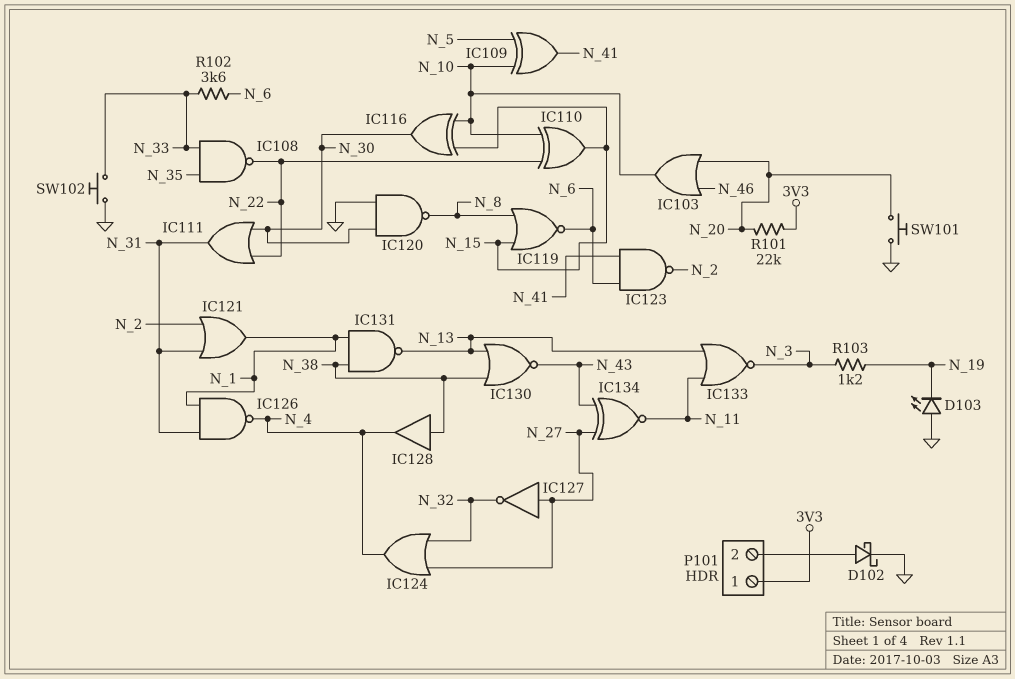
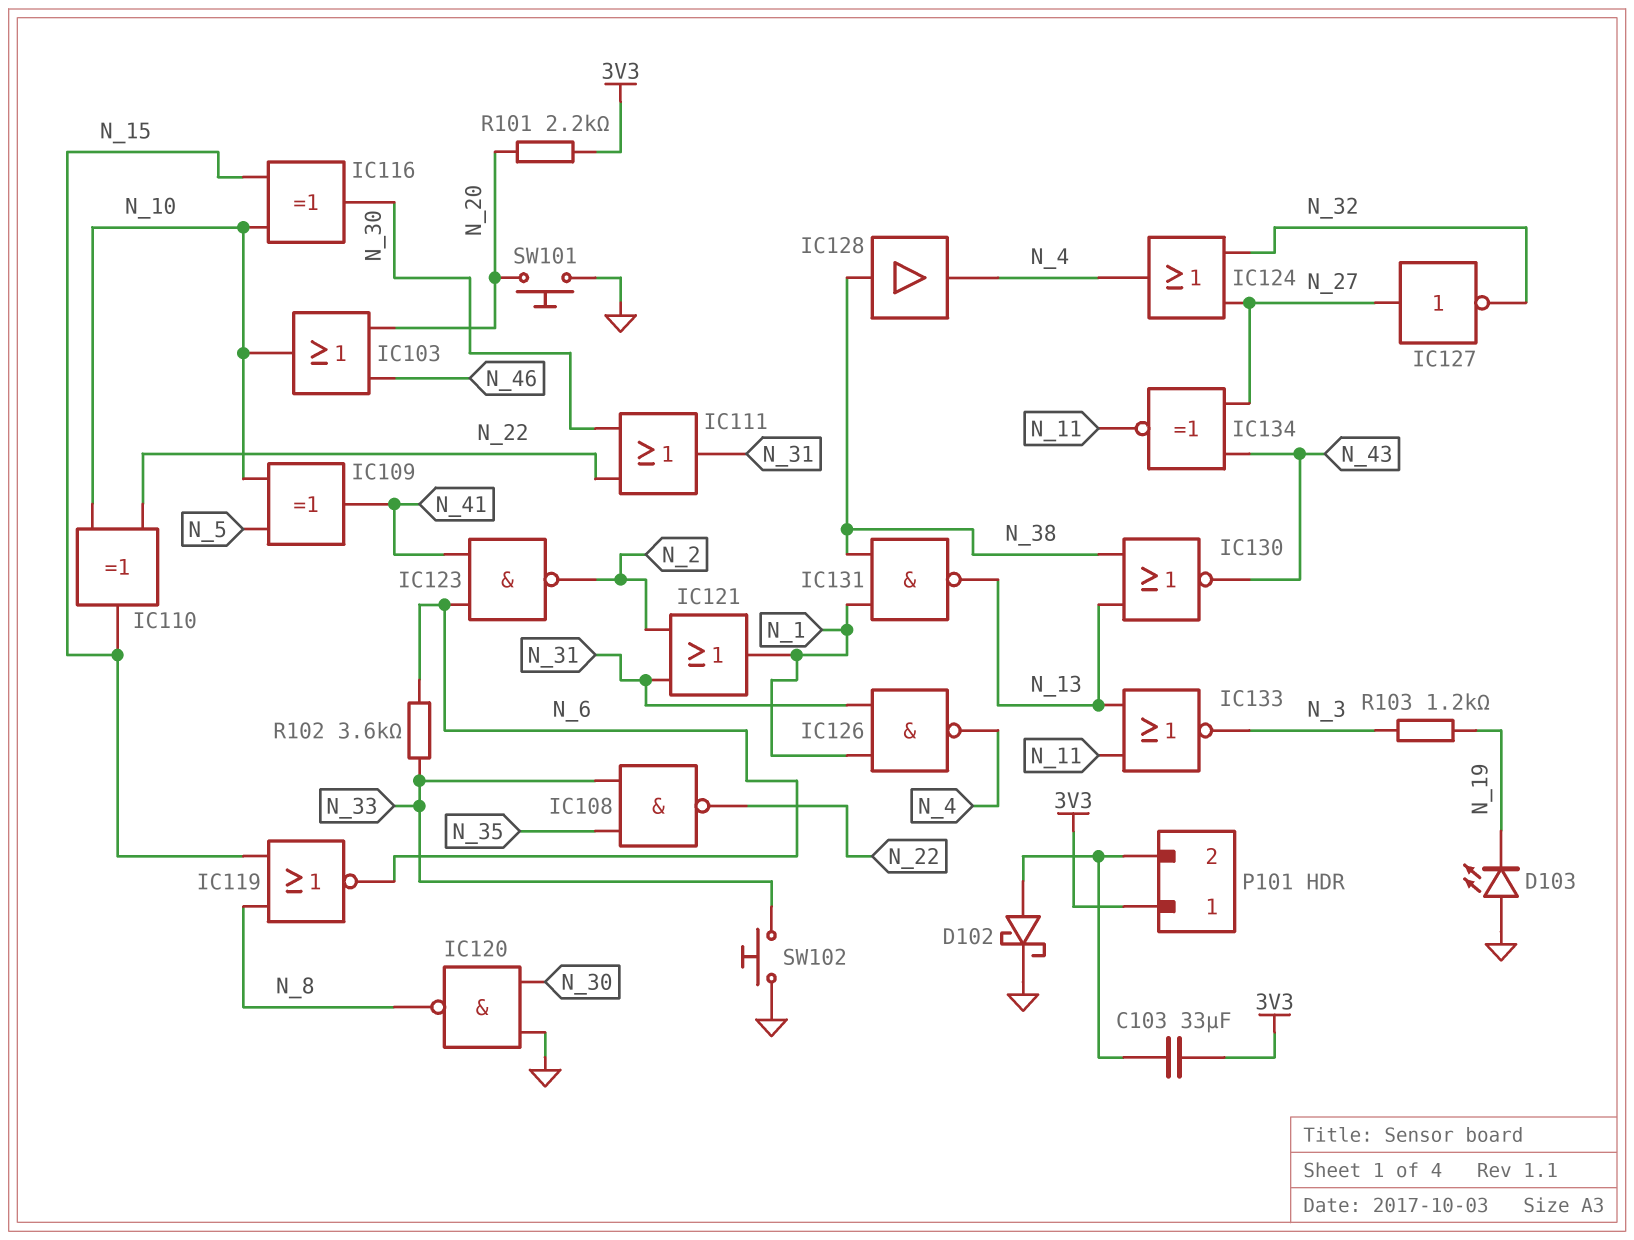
C103: none -> 33uF (3V3, P101/2)
R101: 22k (3V3, N_20) -> 2.2k (3V3, N_20)

